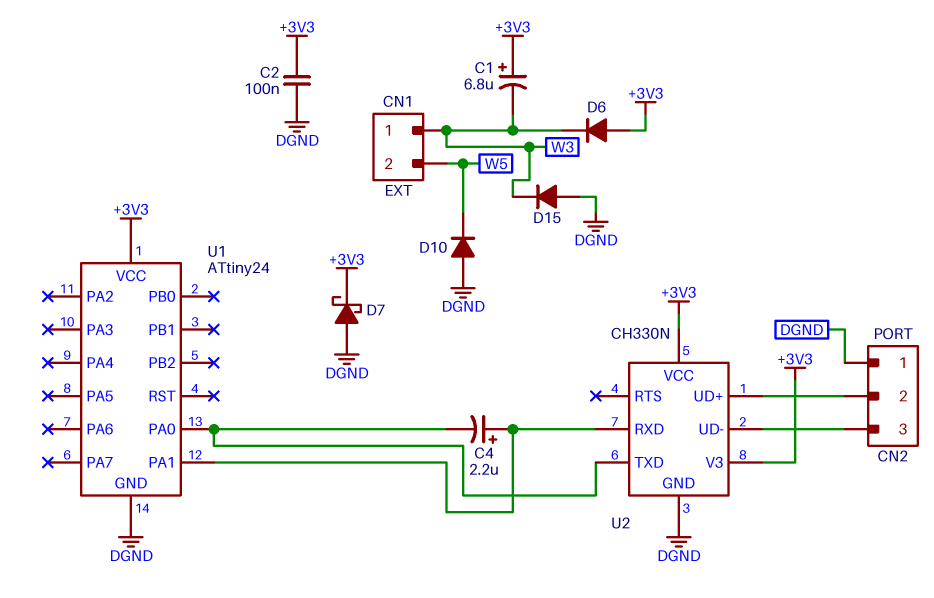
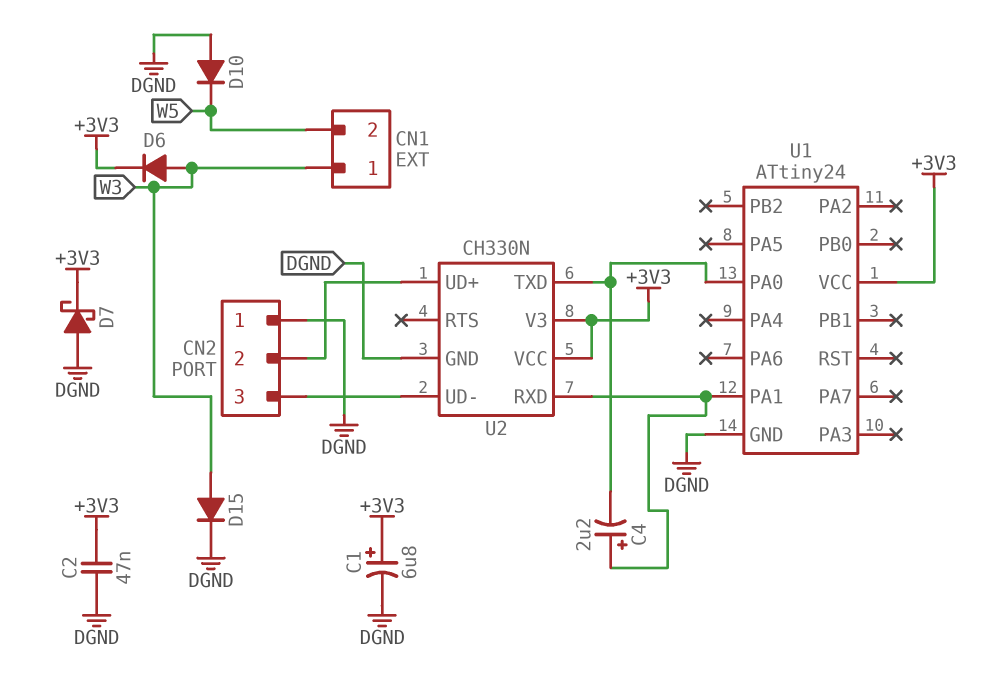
C1: 6.8uF (plus +3V3, minus W3) -> 6.8uF (plus +3V3, minus DGND)
C2: 100nF (+3V3, DGND) -> 47nF (+3V3, DGND)
D6: diode (A +3V3, K W3) -> diode (A W3, K +3V3)
D15: diode (A DGND, K W3) -> diode (A W3, K DGND)

